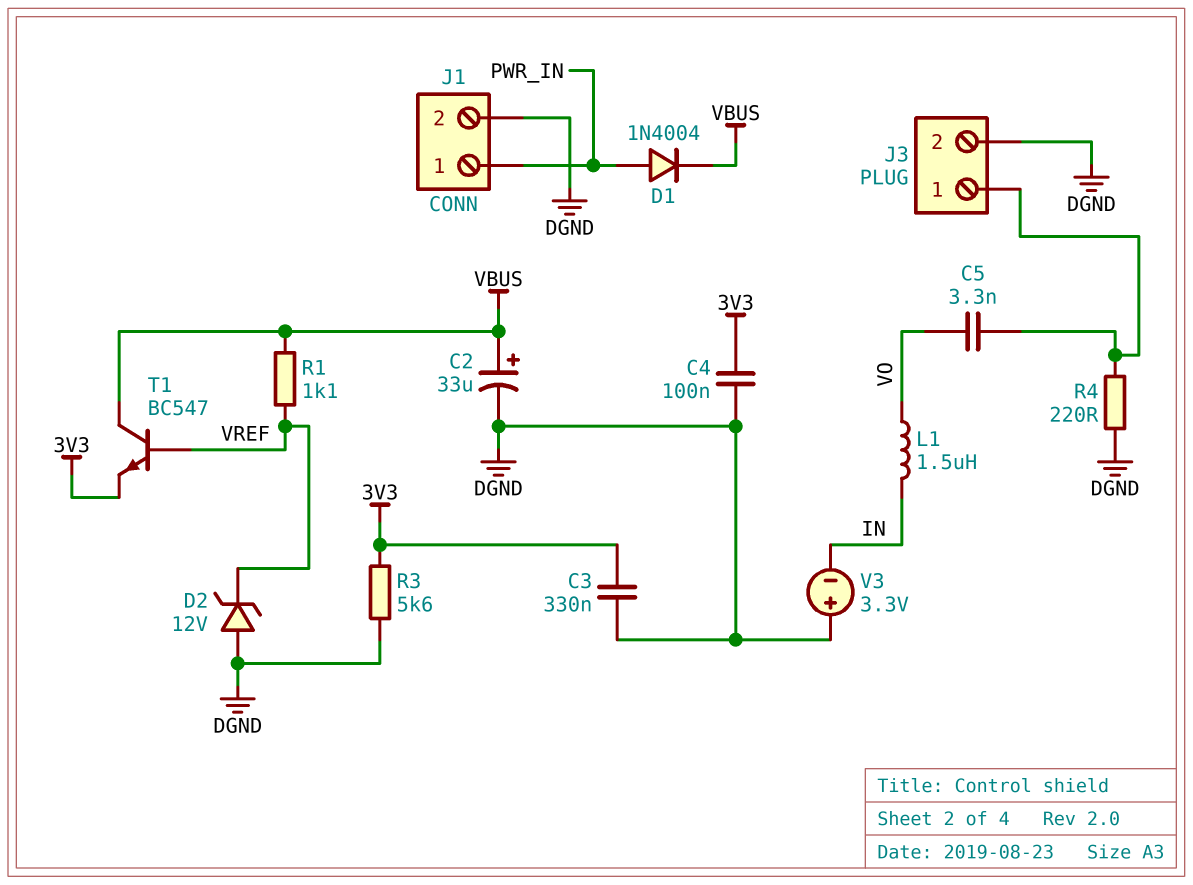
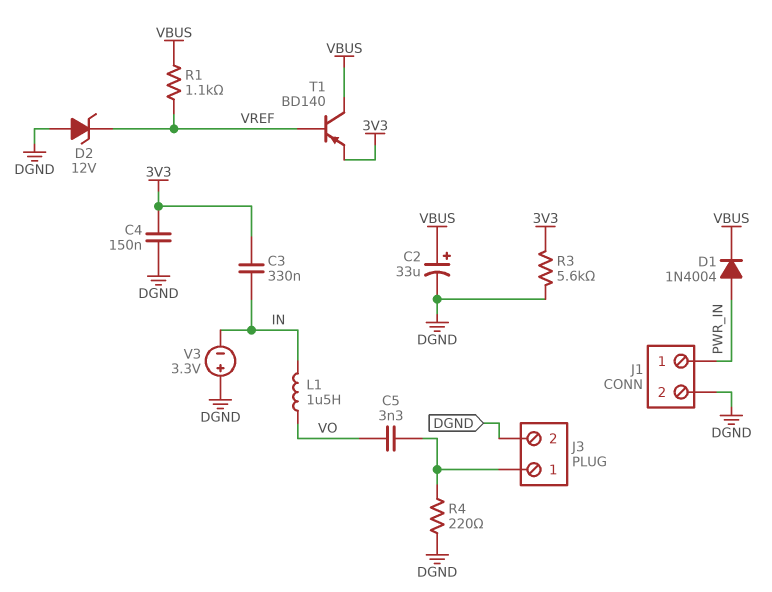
C3: 330nF (3V3, DGND) -> 330nF (3V3, IN)
C4: 100nF (3V3, DGND) -> 150nF (3V3, DGND)
T1: NPN BC547 (B VREF, C VBUS, E 3V3) -> PNP BD140 (B VREF, C VBUS, E 3V3)

